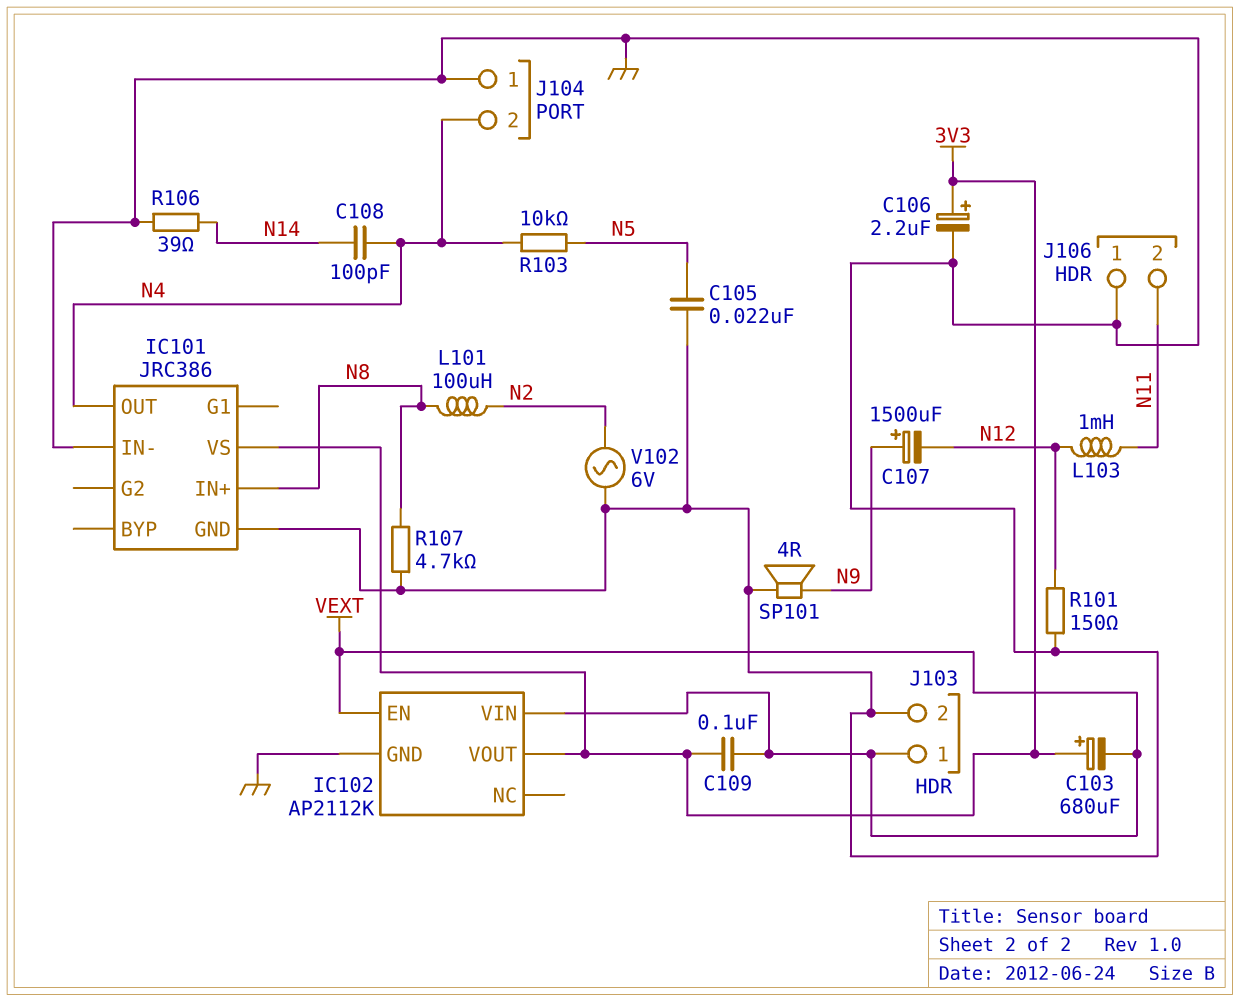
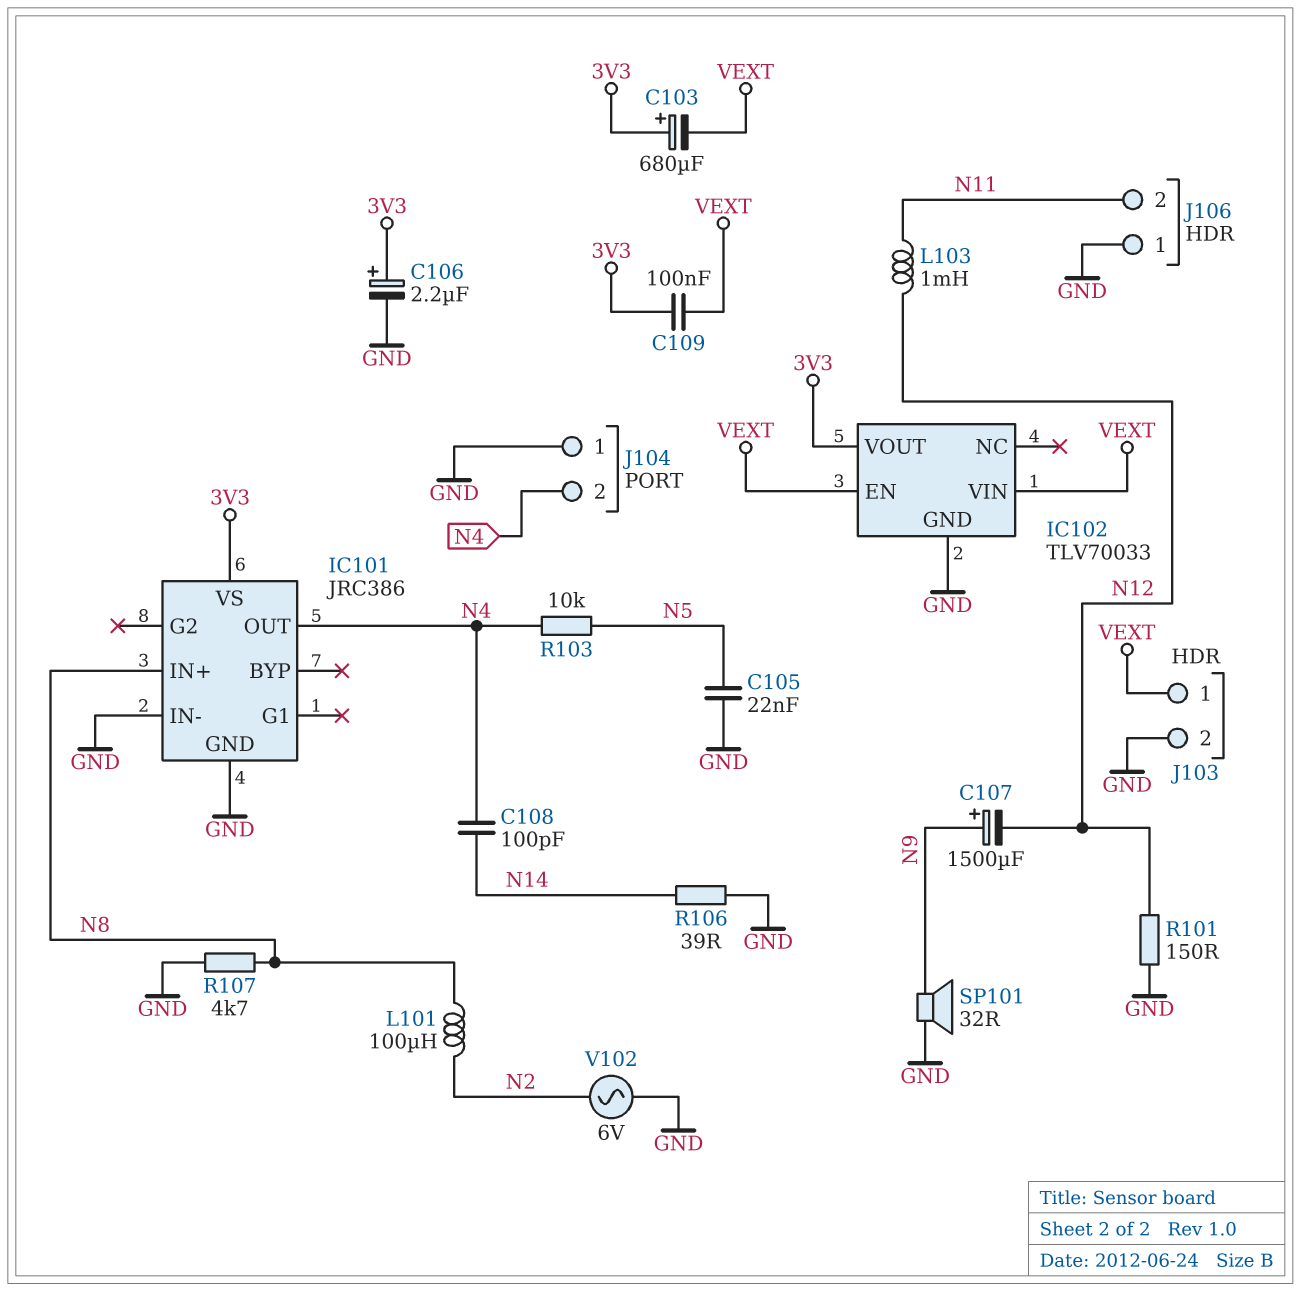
IC102: AP2112K -> TLV70033
SP101: speaker 4R (GND, N9) -> speaker 32R (GND, N9)

